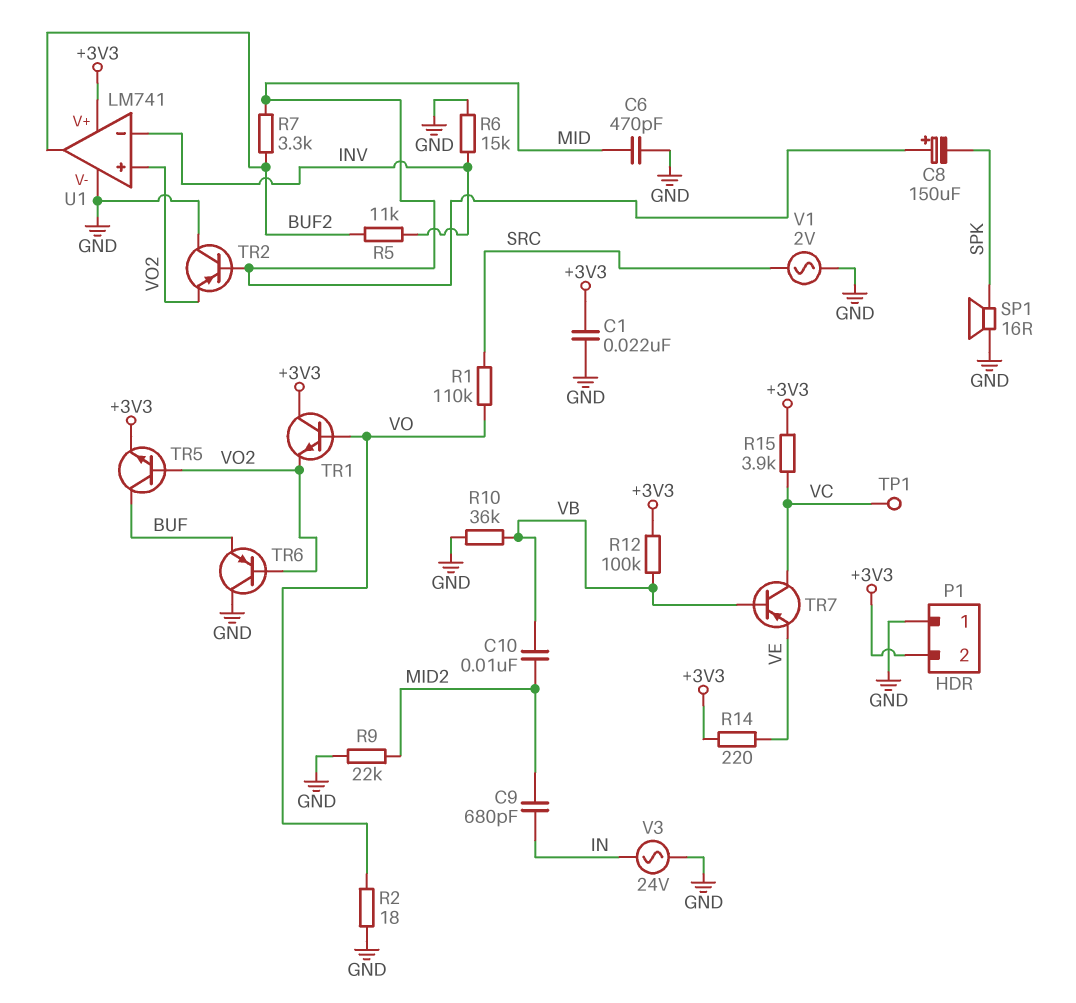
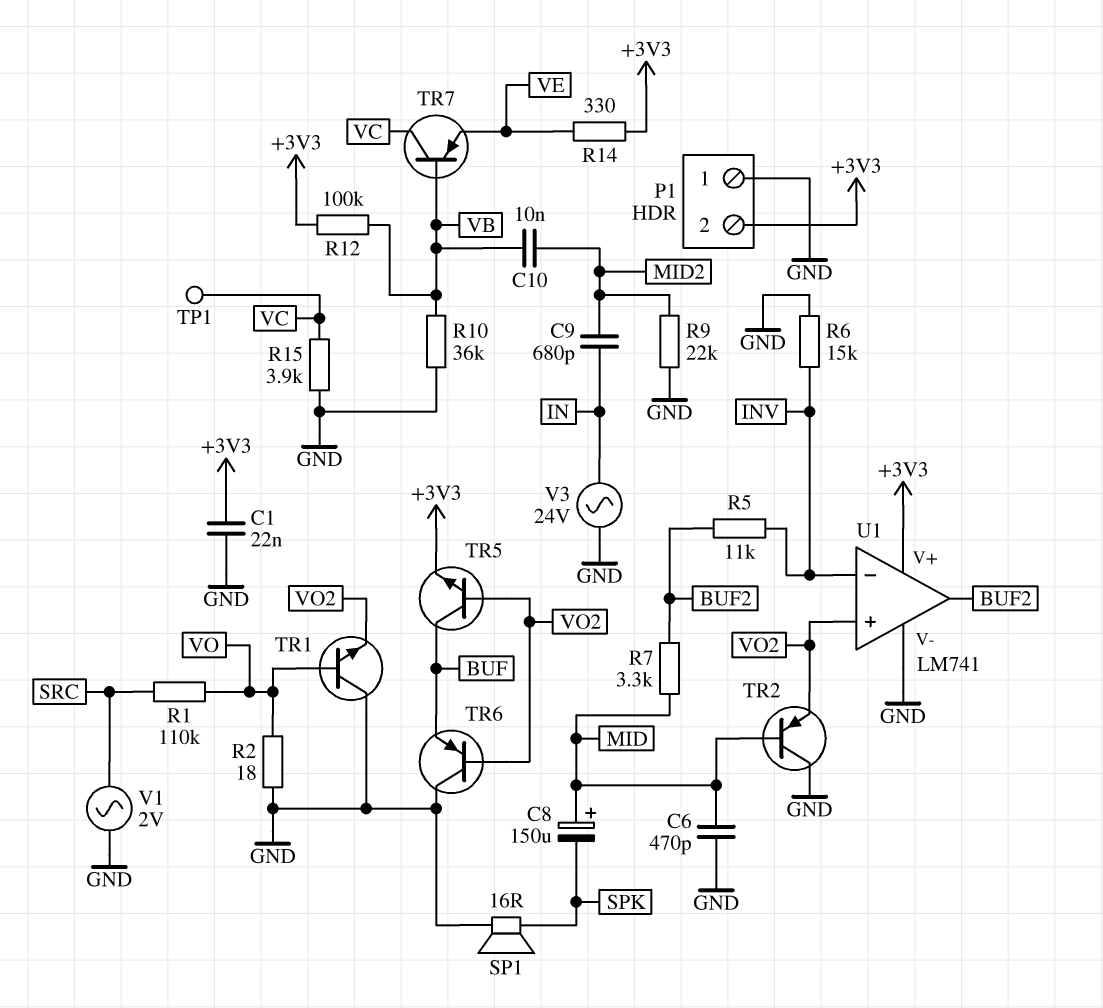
R14: 220 (+3V3, VE) -> 330 (+3V3, VE)
R15: 3.9k (+3V3, VC) -> 3.9k (GND, VC)
TR1: NPN (B VO, C +3V3, E VO2) -> NPN (B VO, C GND, E VO2)

